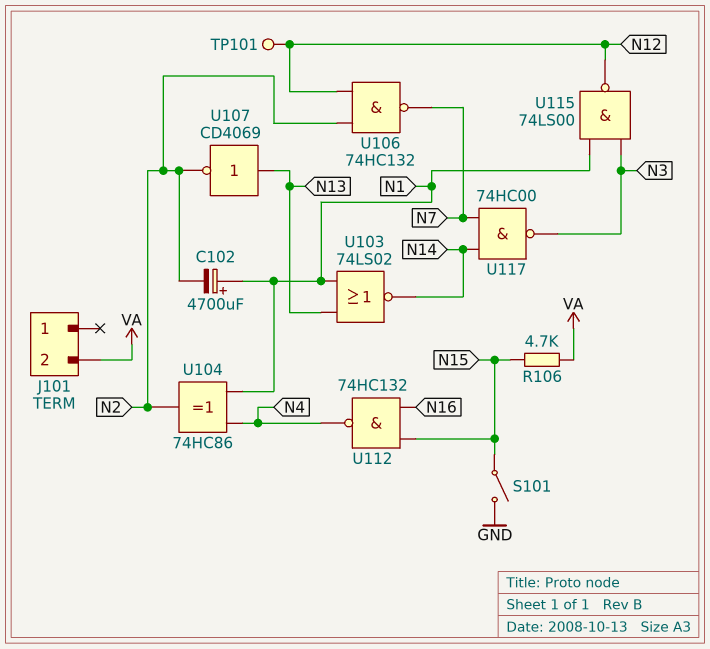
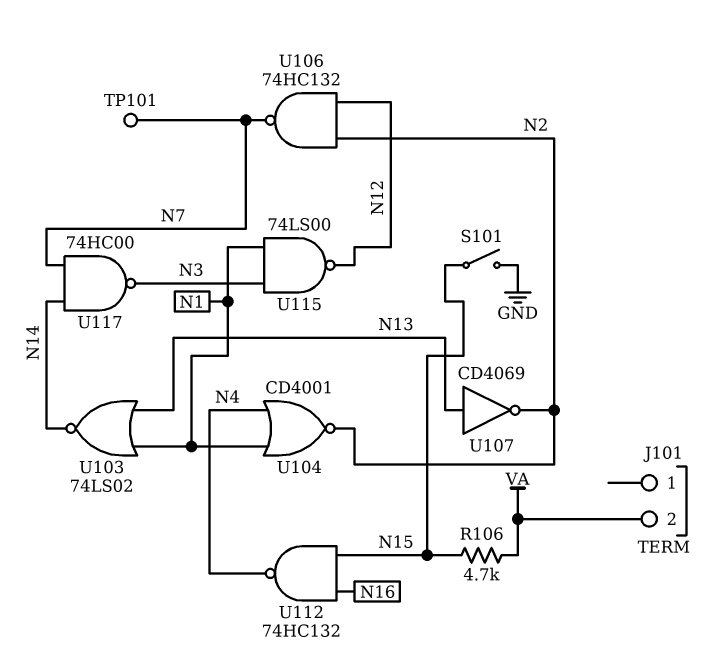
C102: 4700uF (plus N1, minus N2) -> none
TP101: test point (N12) -> test point (N7)
U104: XOR 74HC86 (in N1, in N4, out N2) -> NOR CD4001 (in N1, in N4, out N2)

